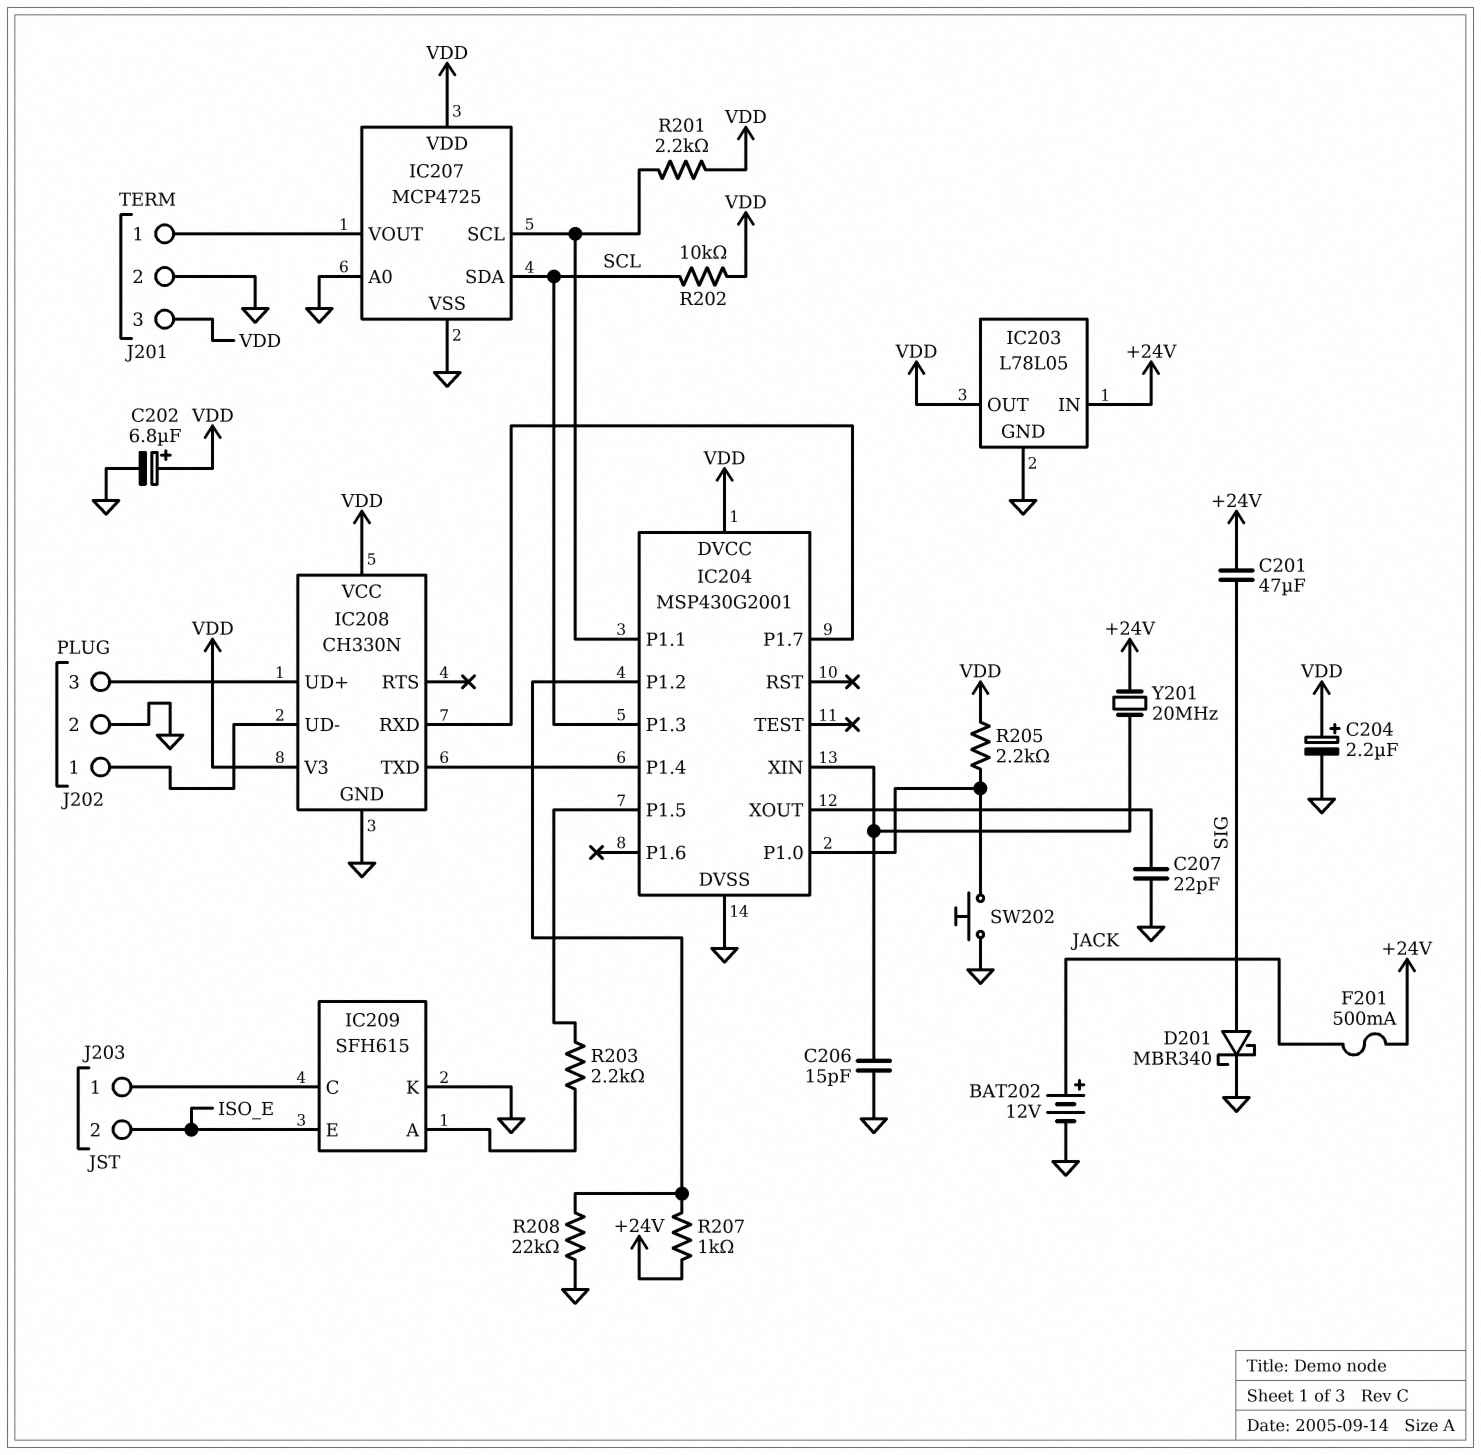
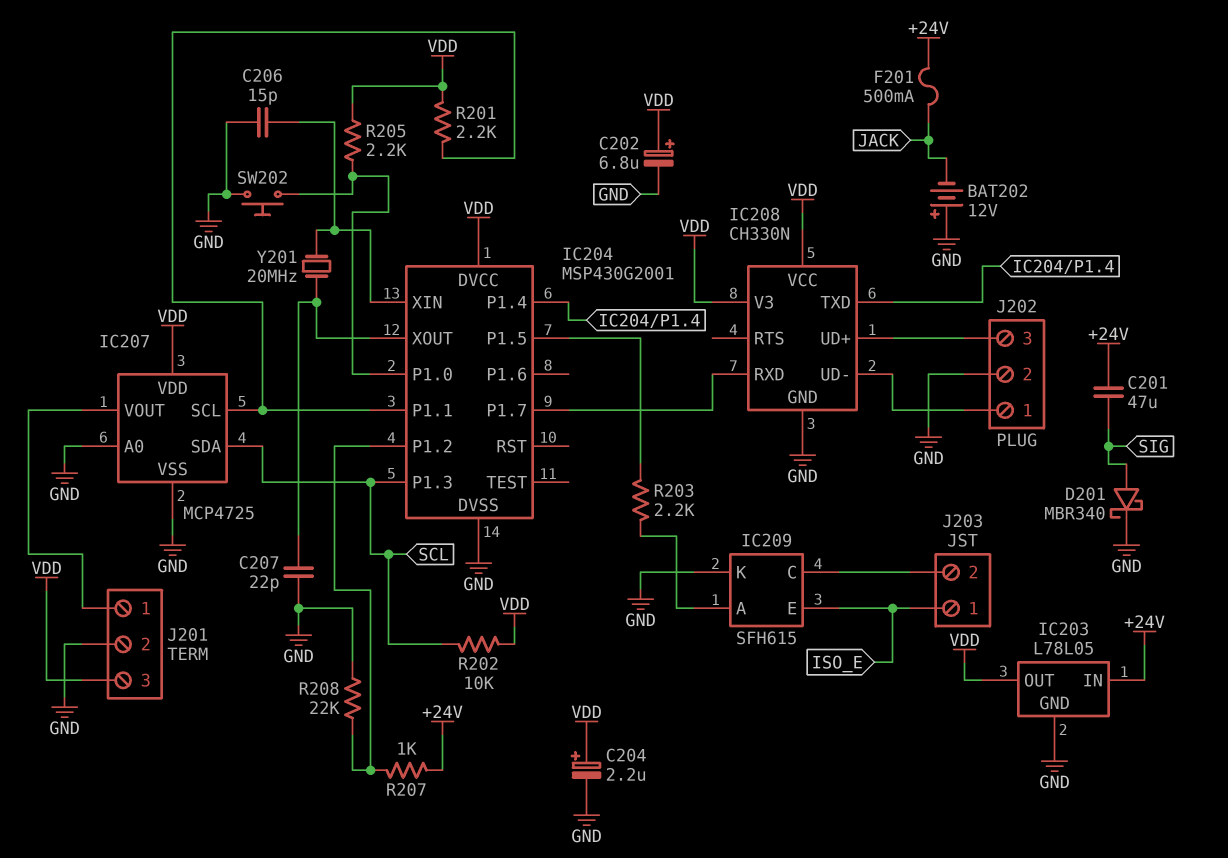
BAT202: 12V (plus JACK, minus GND) -> 12V (plus GND, minus JACK)
J203 pin 1: IC209/C -> ISO_E
J203 pin 2: ISO_E -> IC209/C
Y201: 20MHz (+24V, IC204/XIN) -> 20MHz (IC204/XIN, IC204/XOUT)

